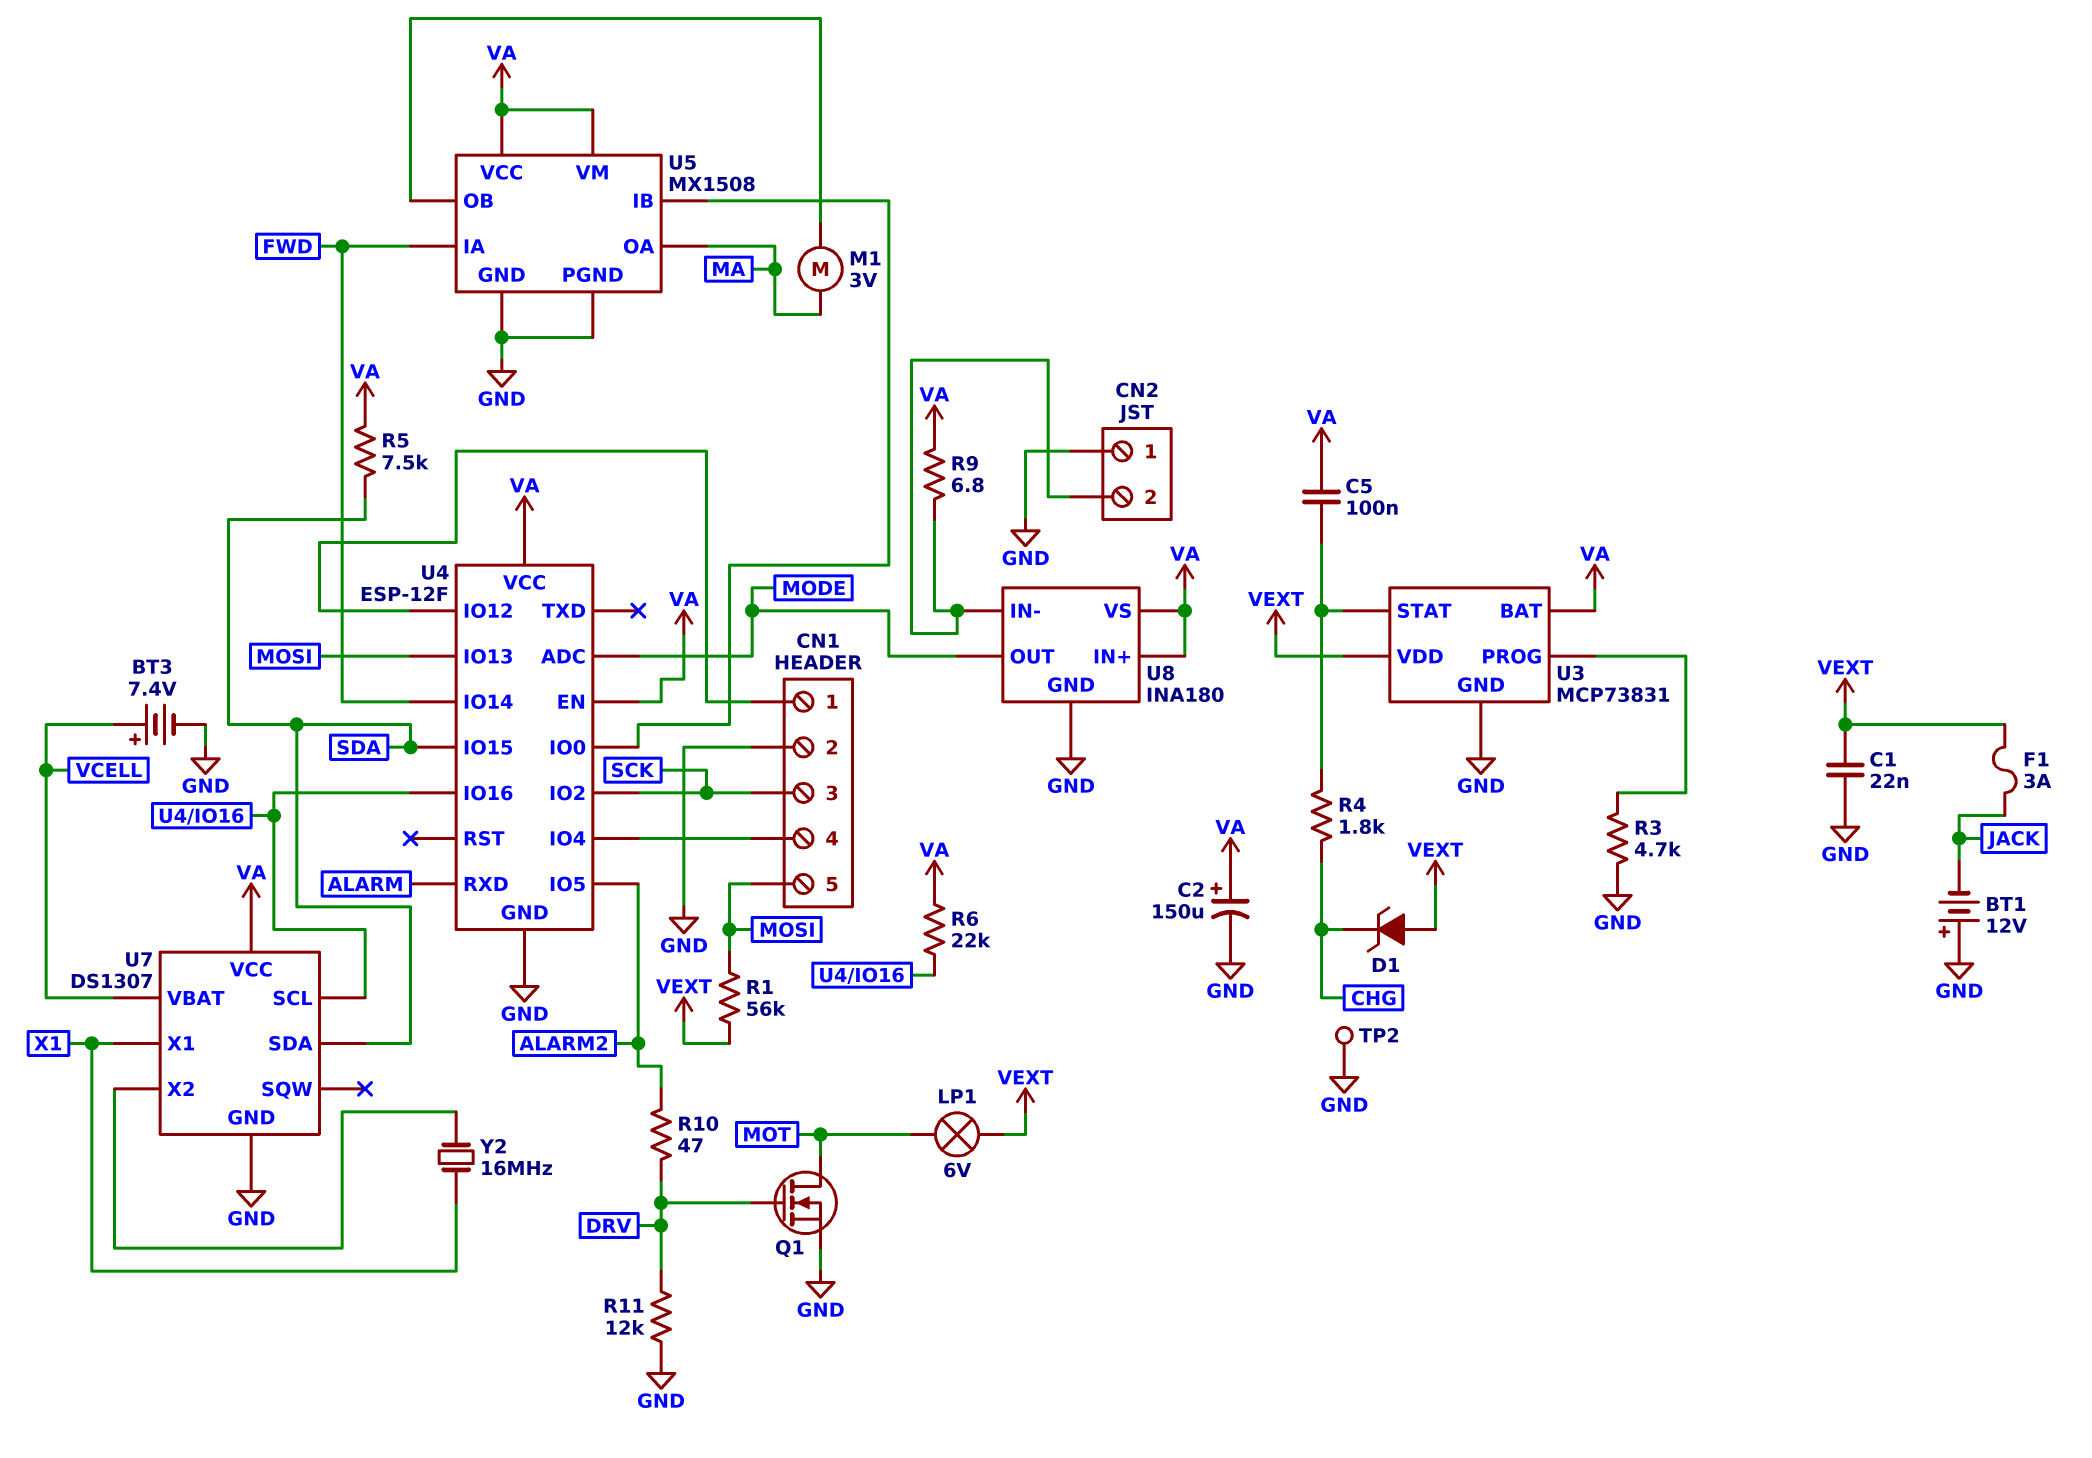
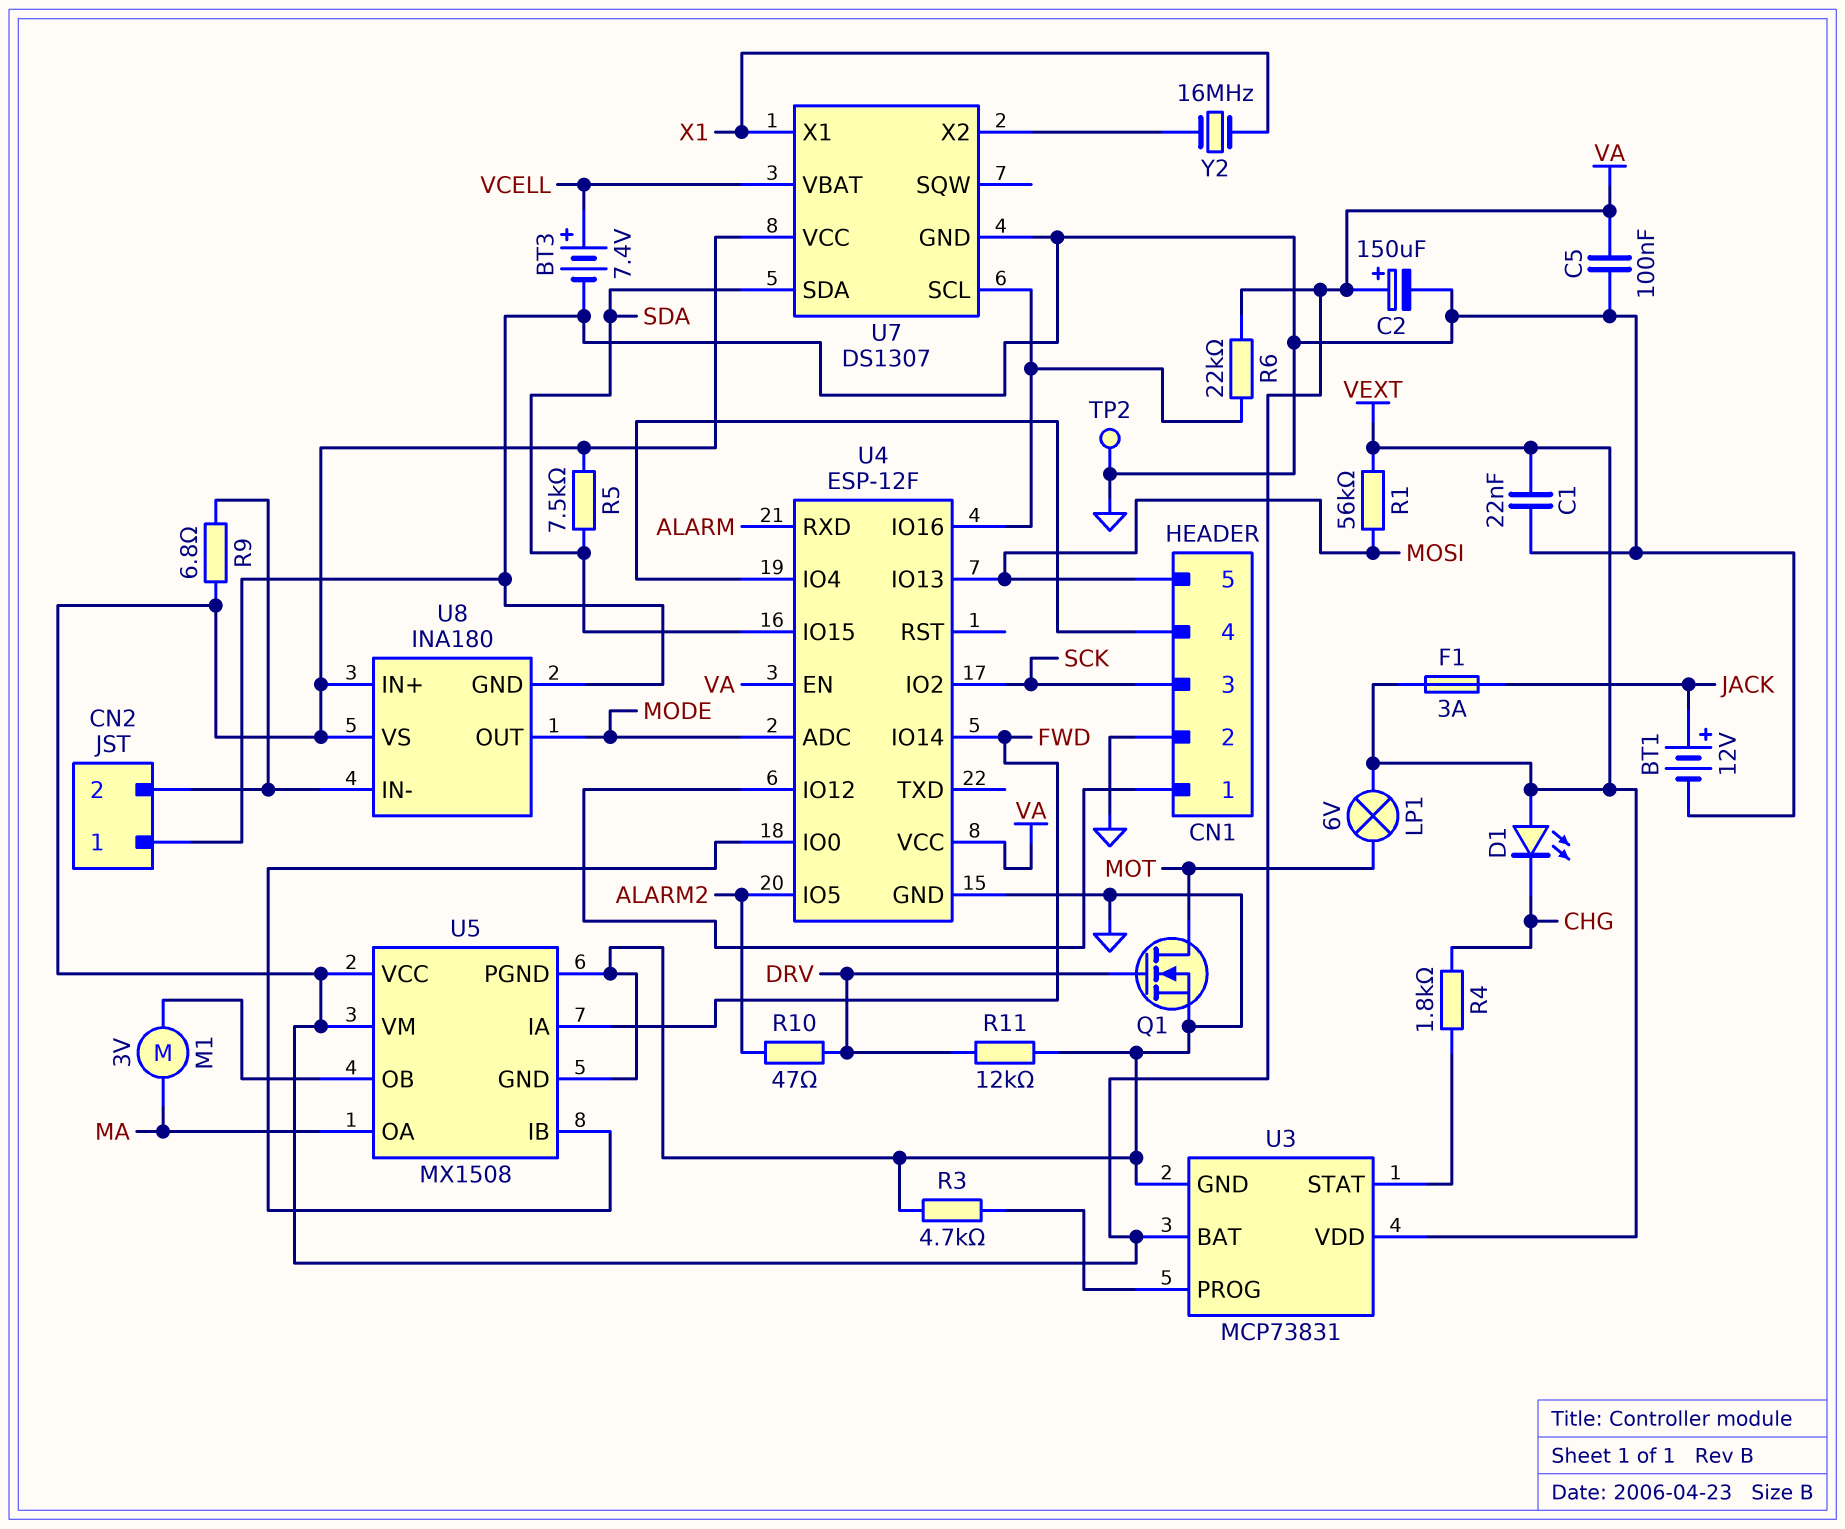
BT1: 12V (plus GND, minus JACK) -> 12V (plus JACK, minus GND)
C5: 100nF (U3/STAT, VA) -> 100nF (GND, VA)
D1: zener (A VEXT, K CHG) -> LED (A VEXT, K CHG)

